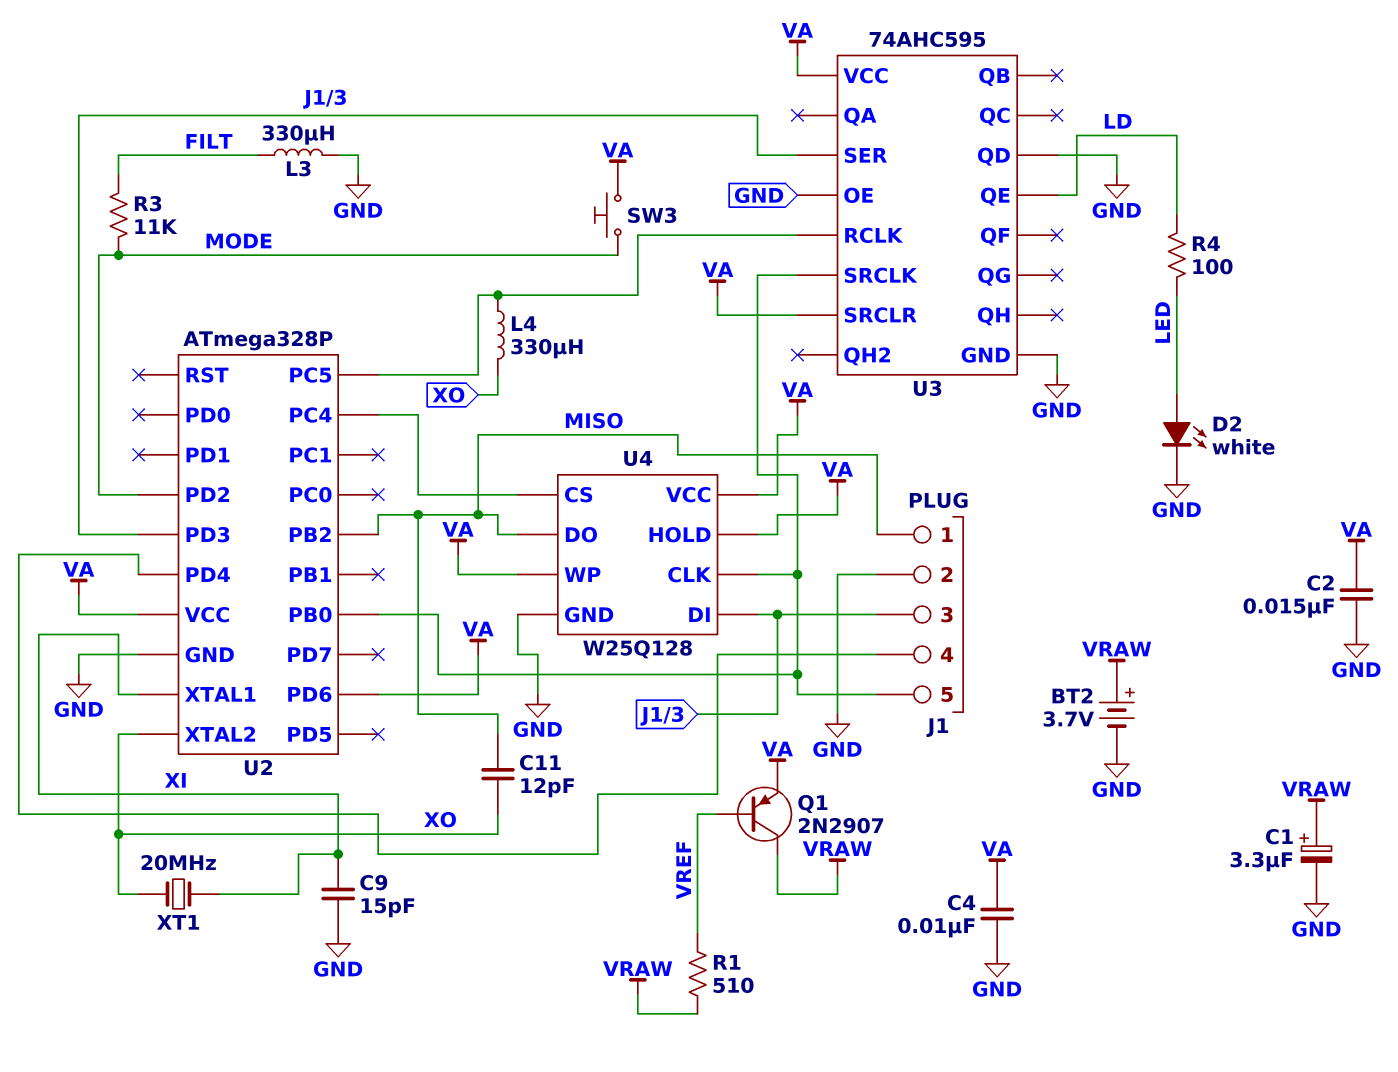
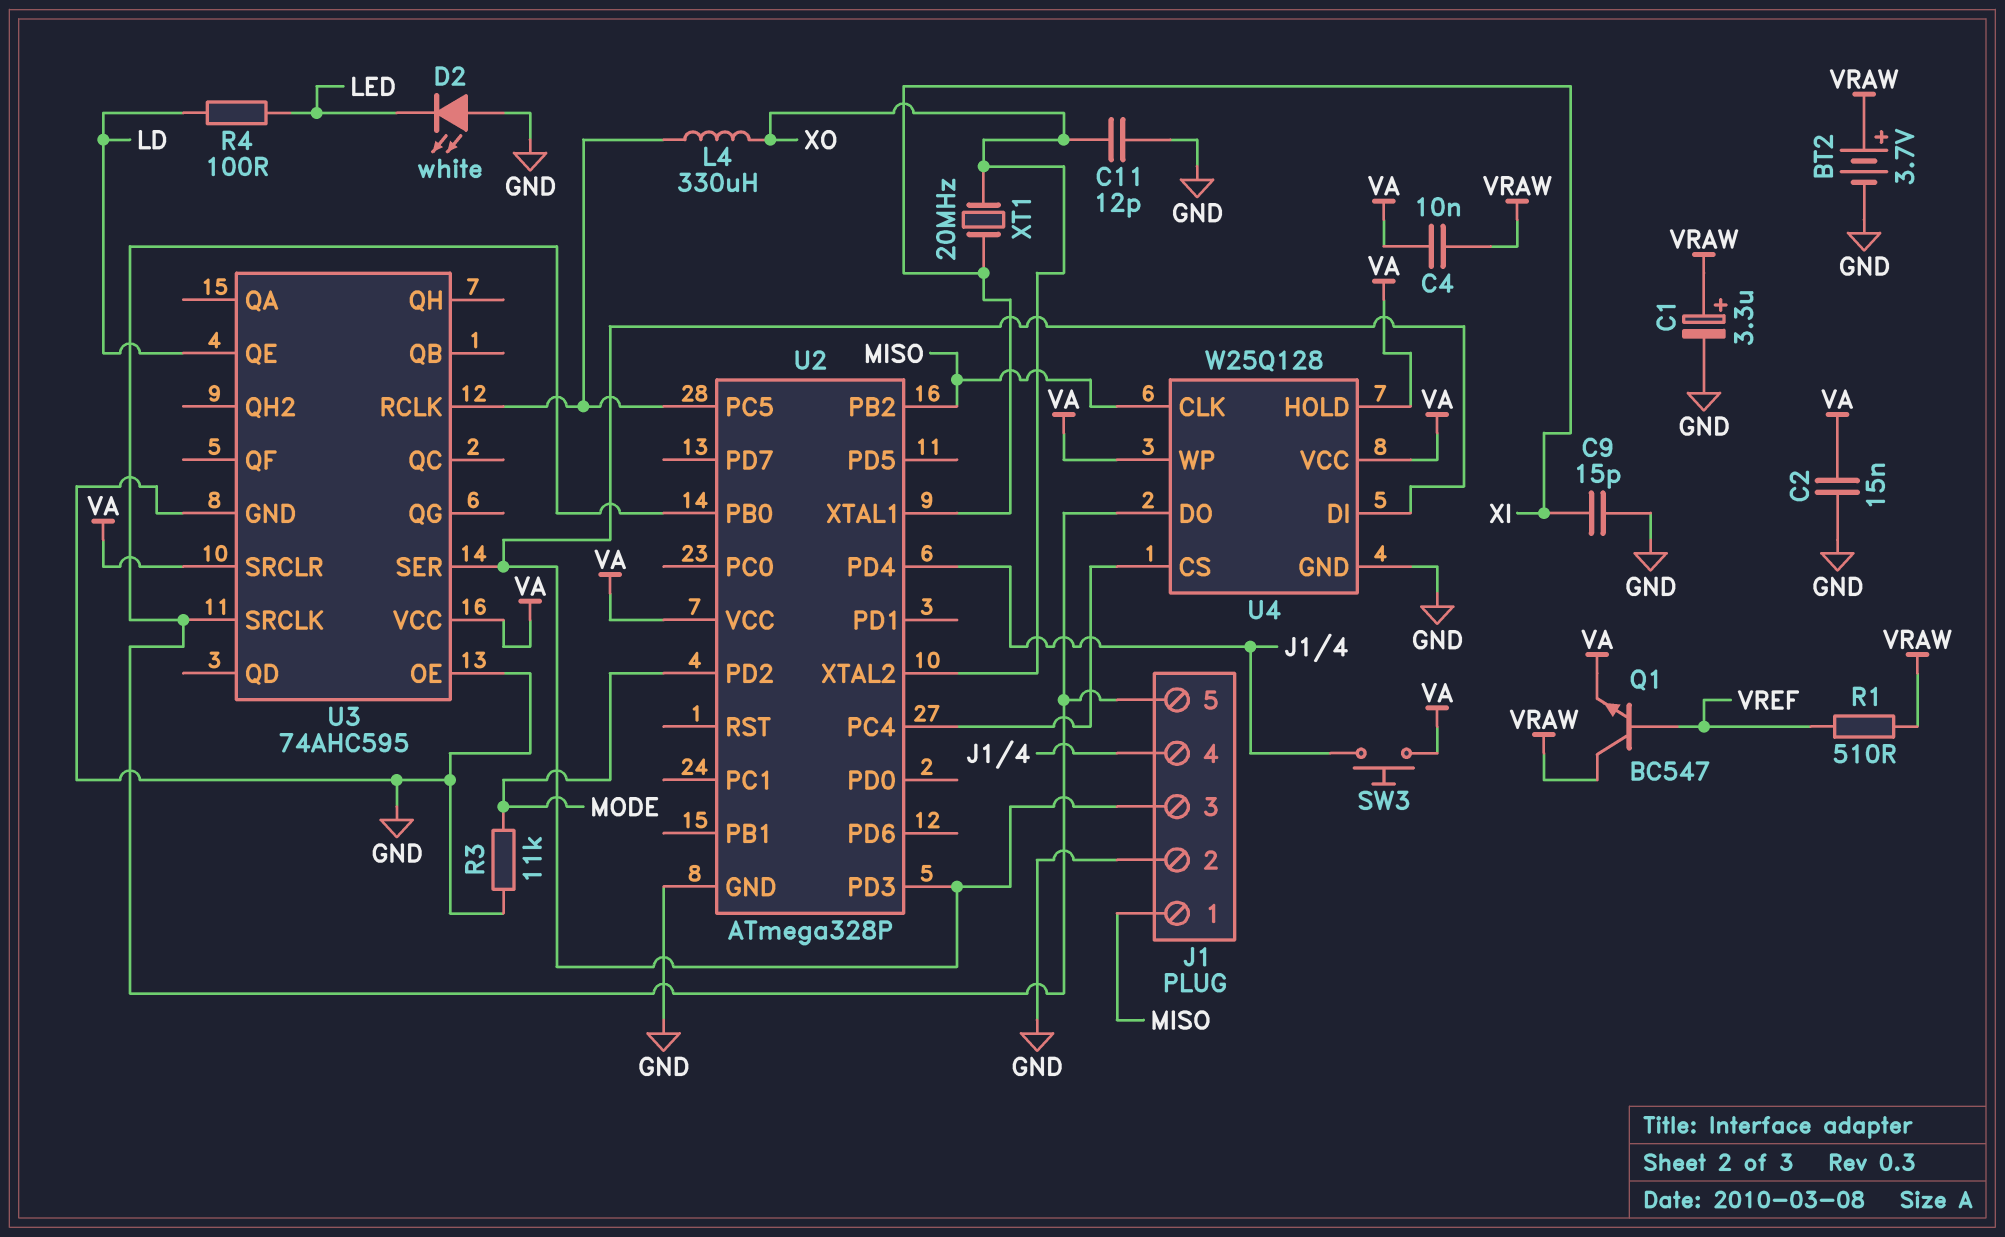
C4: 10nF (GND, VA) -> 10nF (VA, VRAW)
C11: 12pF (MISO, XO) -> 12pF (GND, XO)
D2: LED white (A LED, K GND) -> LED white (A GND, K LED)
L3: 330uH (FILT, GND) -> none
Q1: PNP 2N2907 (B VREF, C VRAW, E VA) -> NPN BC547 (B VREF, C VRAW, E VA)
R3: 11k (FILT, MODE) -> 11k (GND, MODE)
SW3: button (MODE, VA) -> button (J1/4, VA)
U2 pin PD6: VA -> none
U3 pin QD: GND -> none
U4 pin CLK: J1/5 -> MISO
U4 pin DO: MISO -> J1/5

